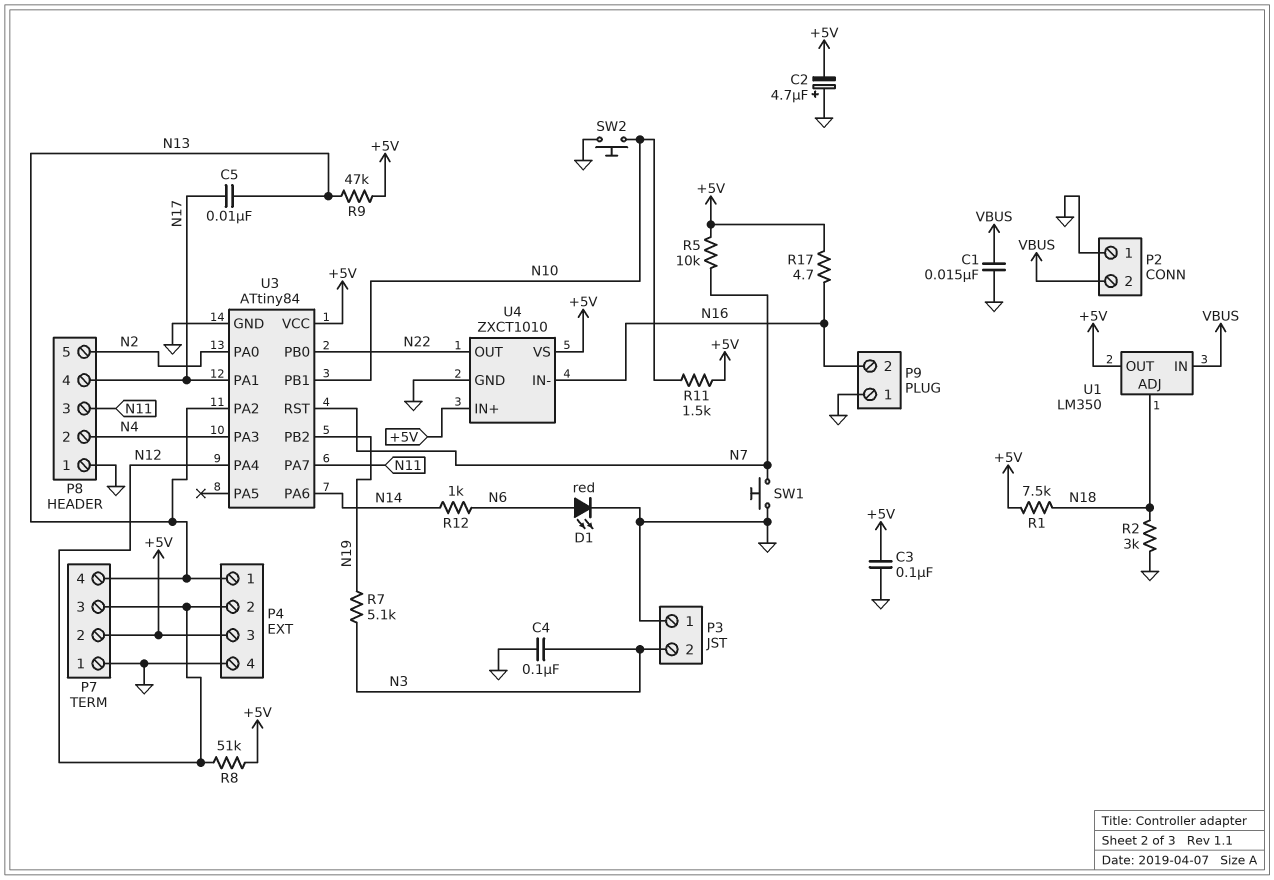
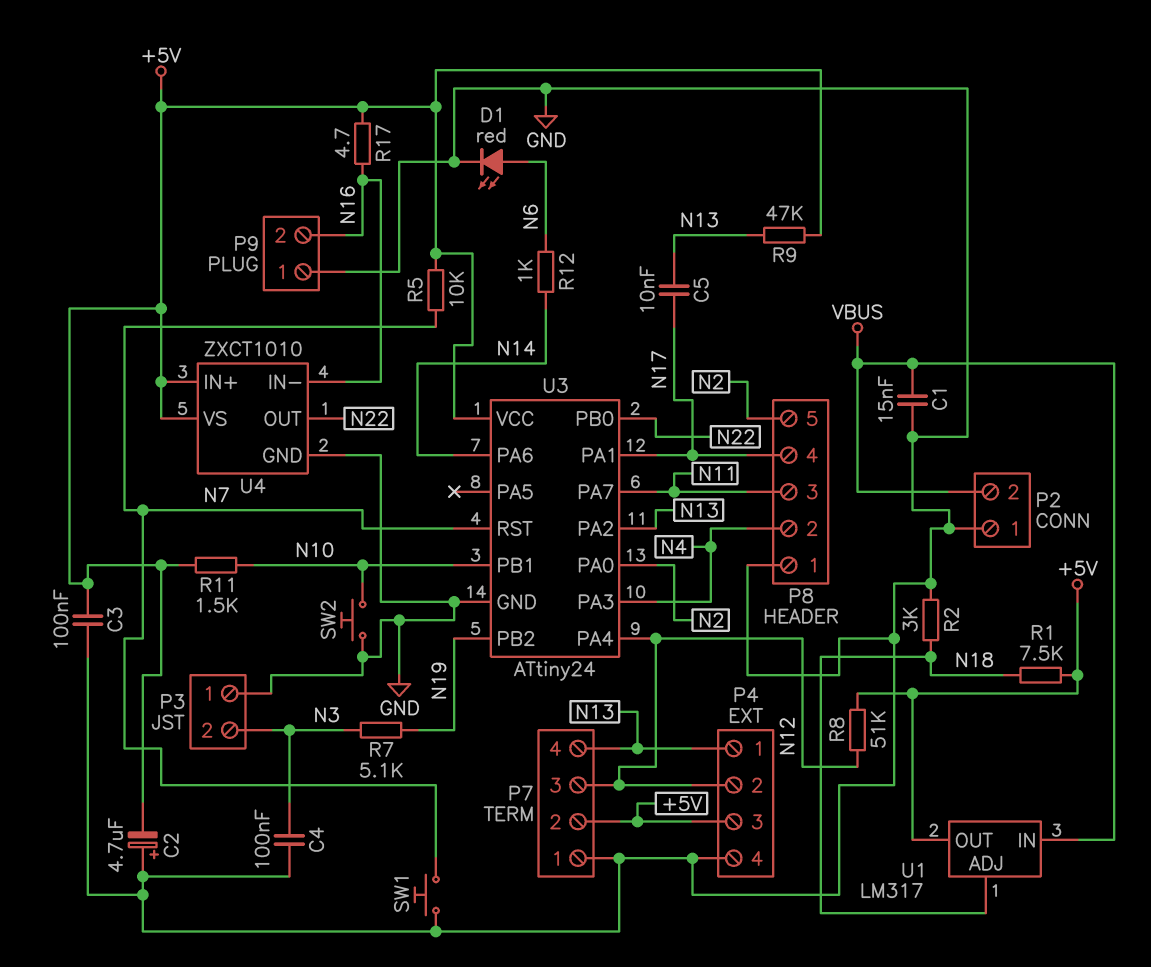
U1: LM350 -> LM317
U3: ATtiny84 -> ATtiny24

